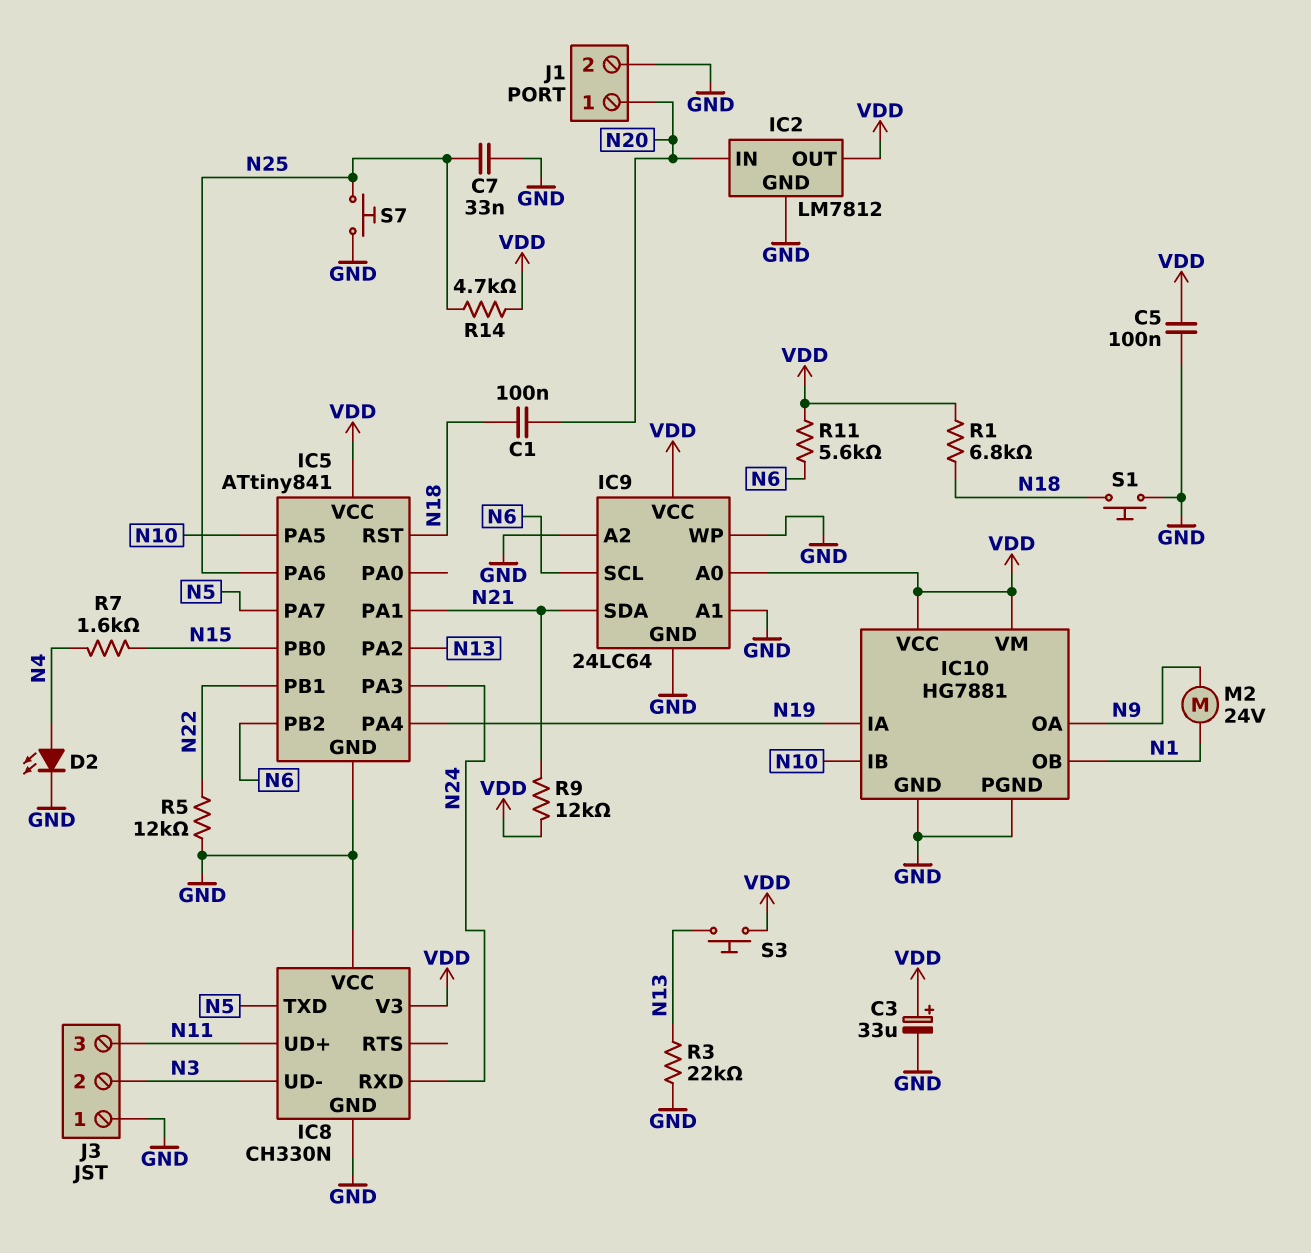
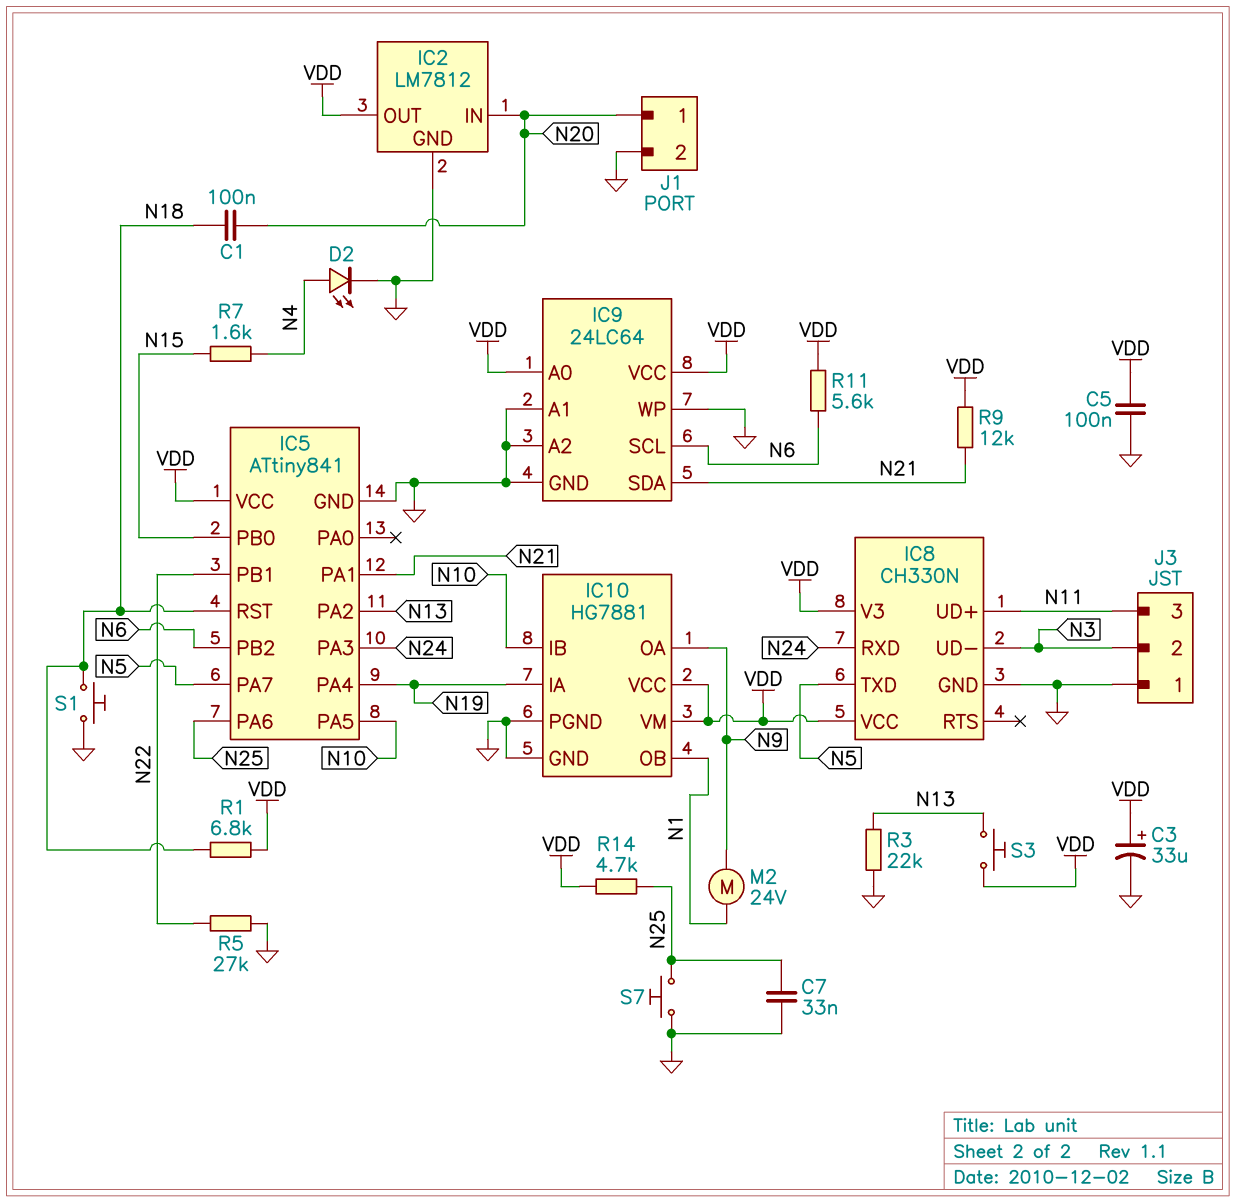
IC8 pin VCC: GND -> VDD
R5: 12k (GND, N22) -> 27k (GND, N22)

